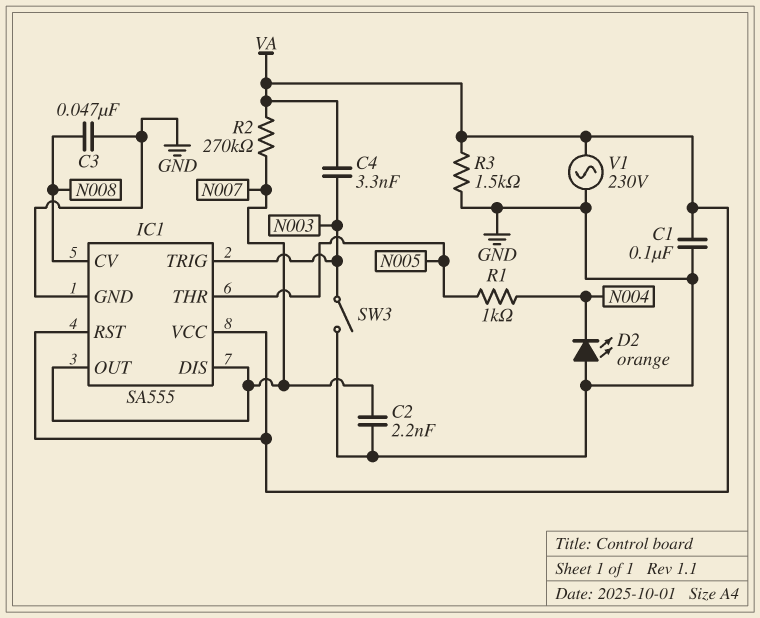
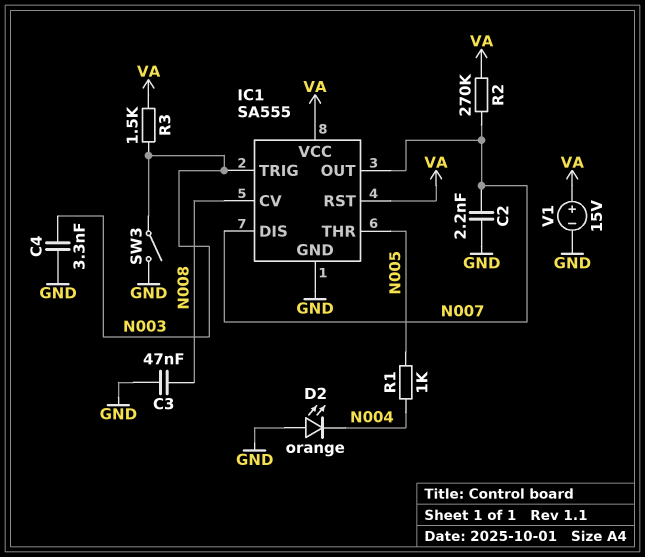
C1: 100nF (GND, VA) -> none
C4: 3.3nF (N003, VA) -> 3.3nF (GND, N003)
R3: 1.5k (GND, VA) -> 1.5k (N003, VA)
V1: AC 230V (GND, VA) -> 15V (plus VA, minus GND)

